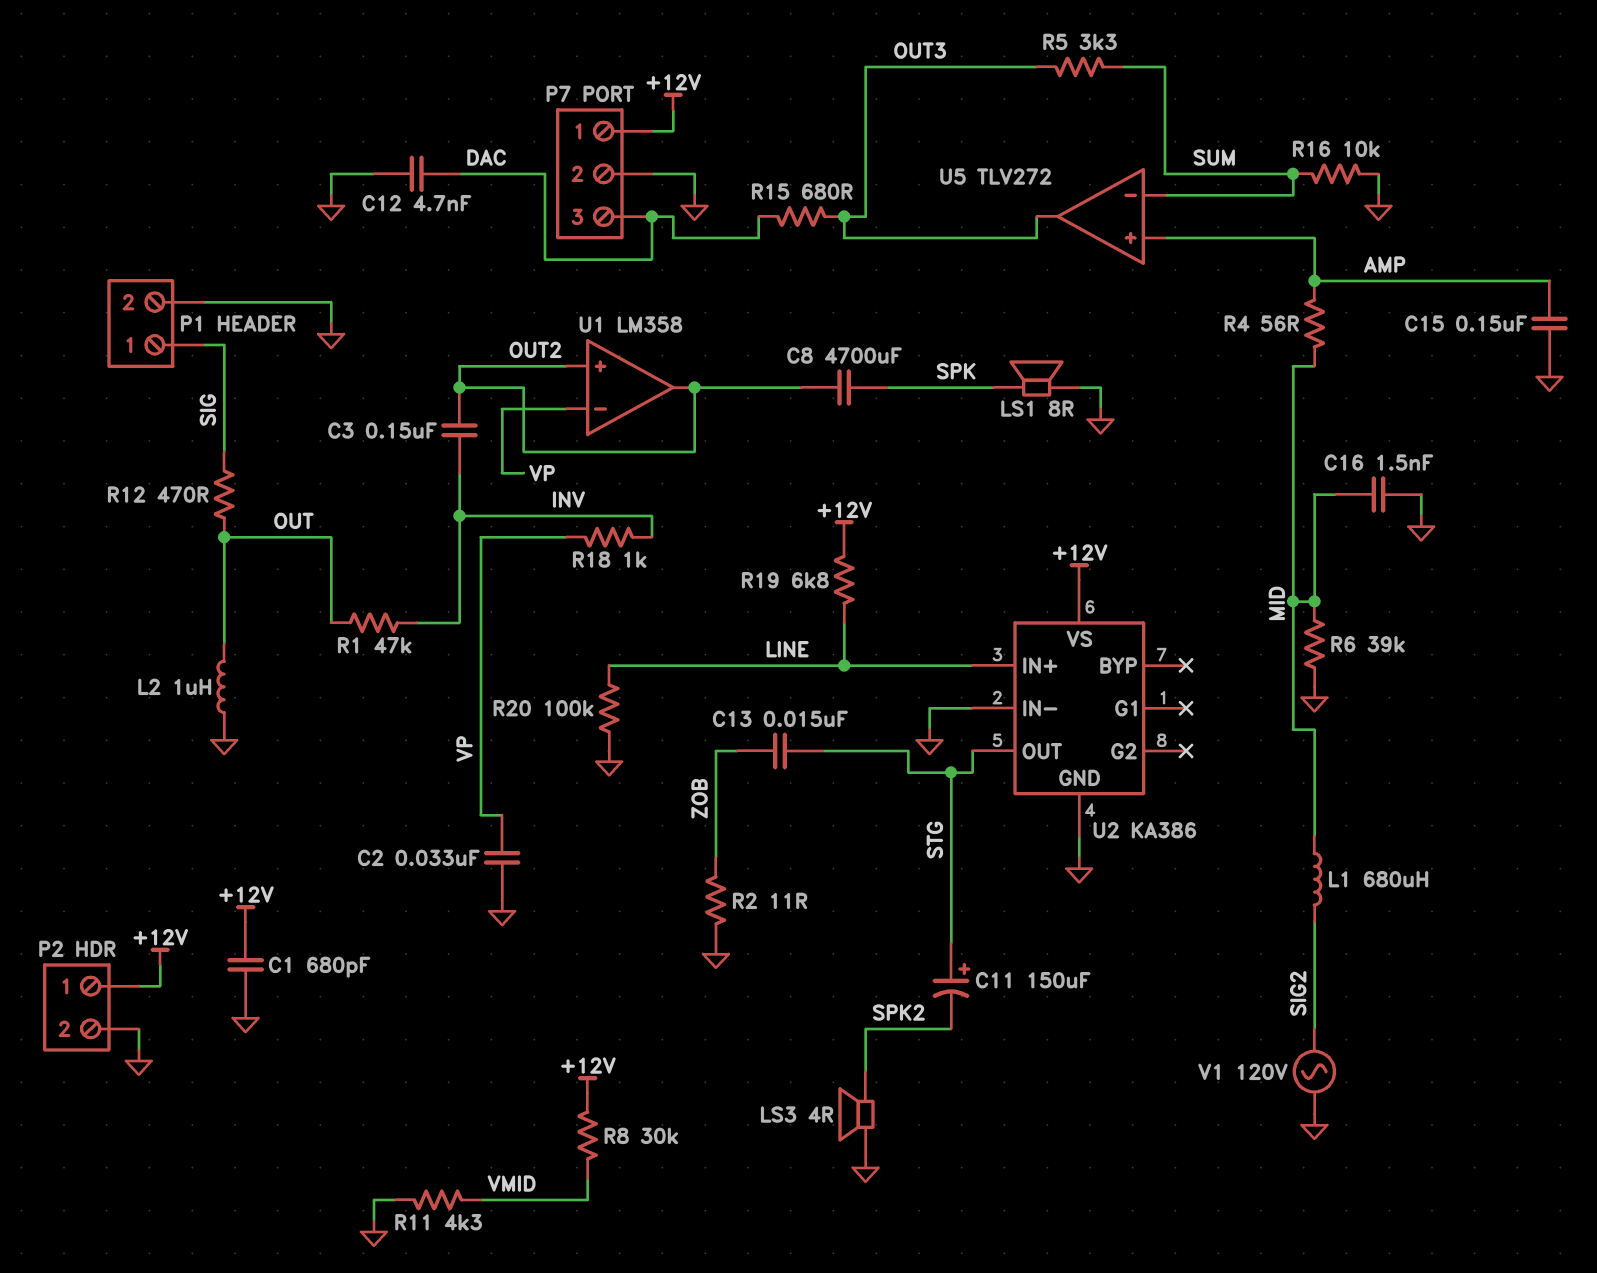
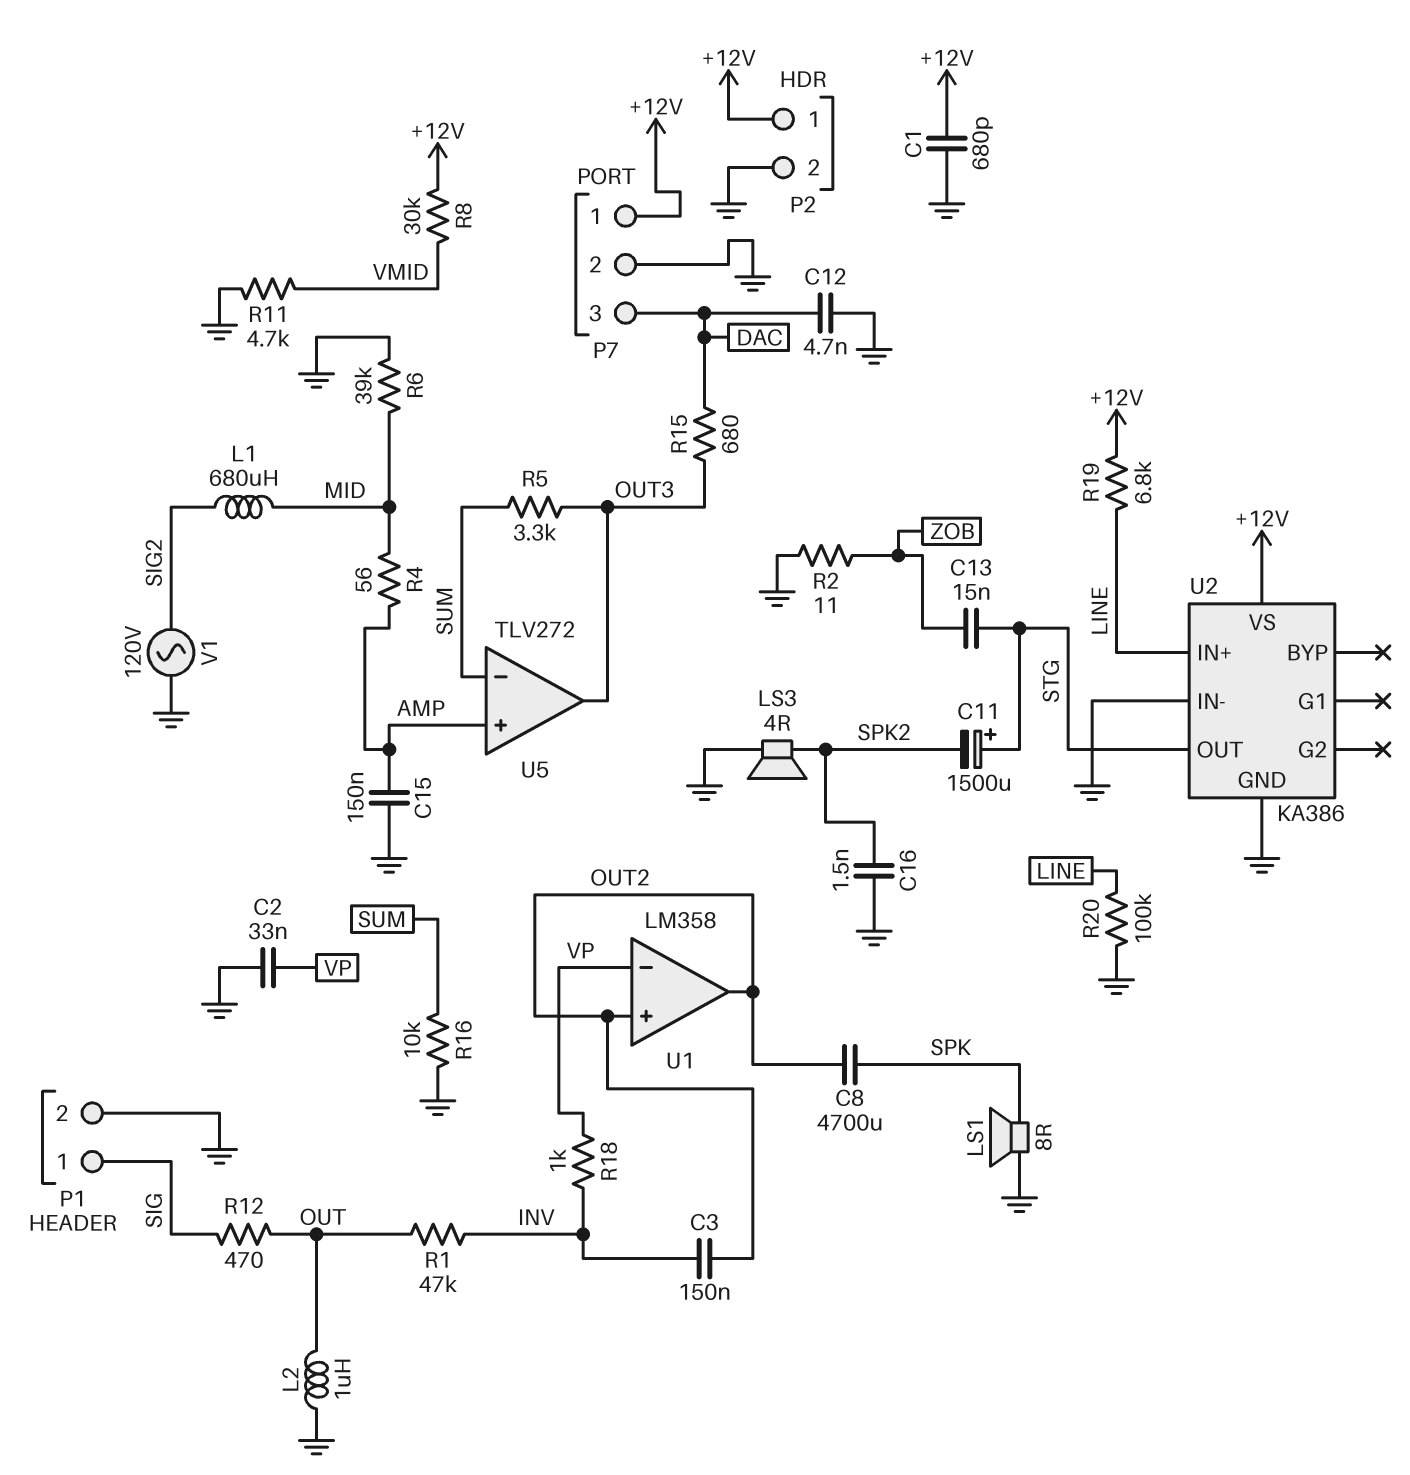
C11: 150uF (plus STG, minus SPK2) -> 1500uF (plus STG, minus SPK2)
C16: 1.5nF (GND, MID) -> 1.5nF (GND, SPK2)
R11: 4.3k (GND, VMID) -> 4.7k (GND, VMID)

